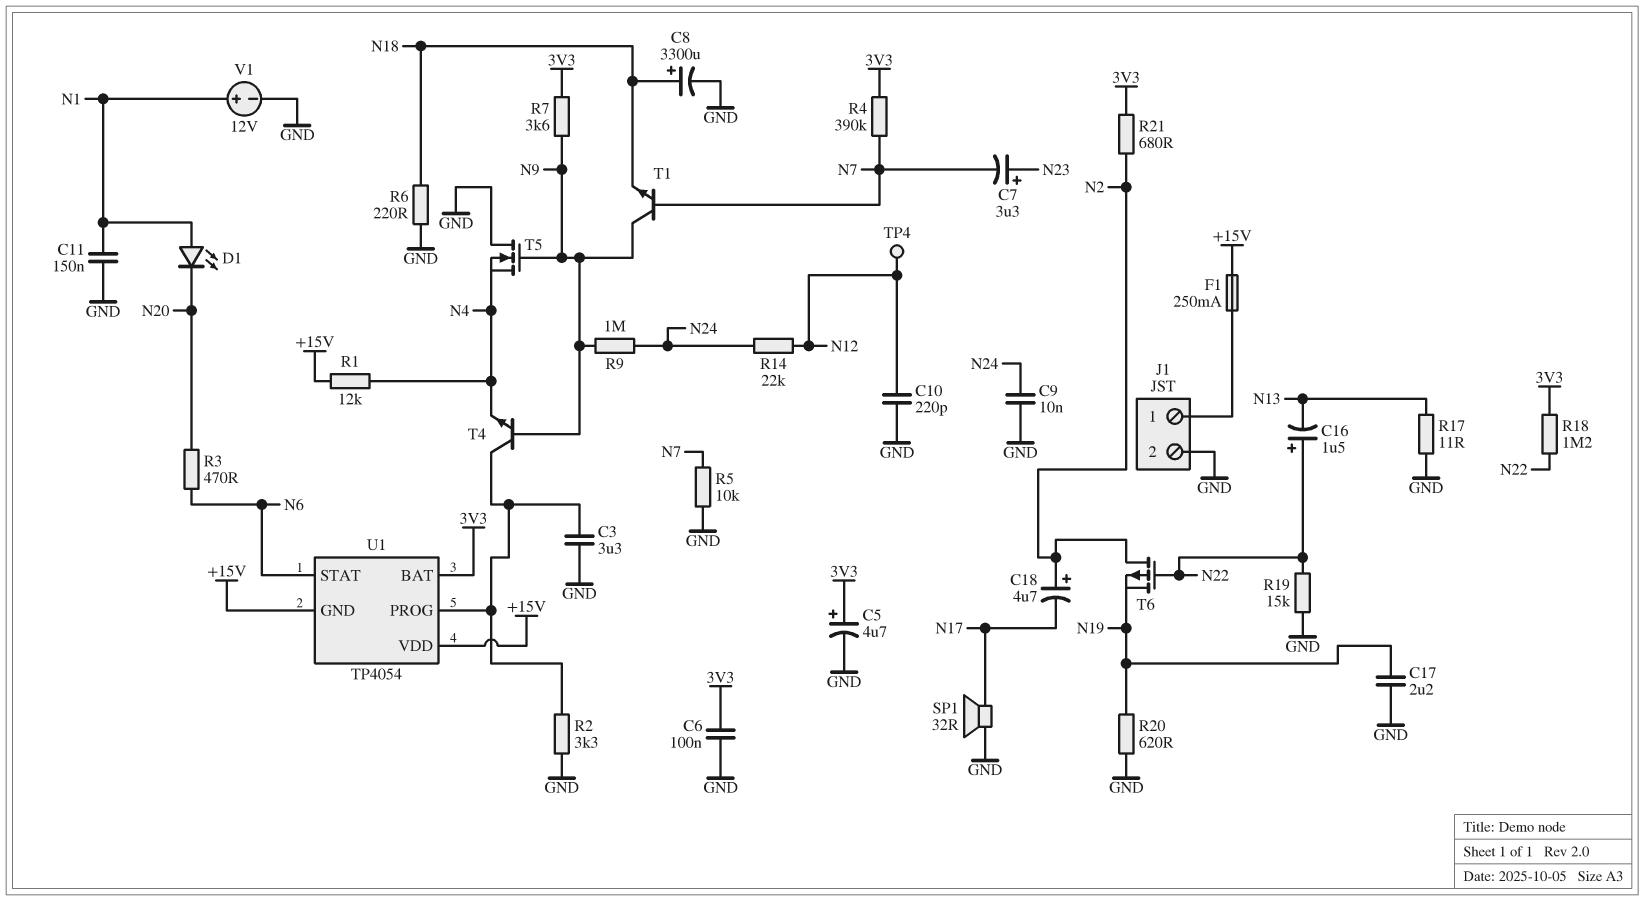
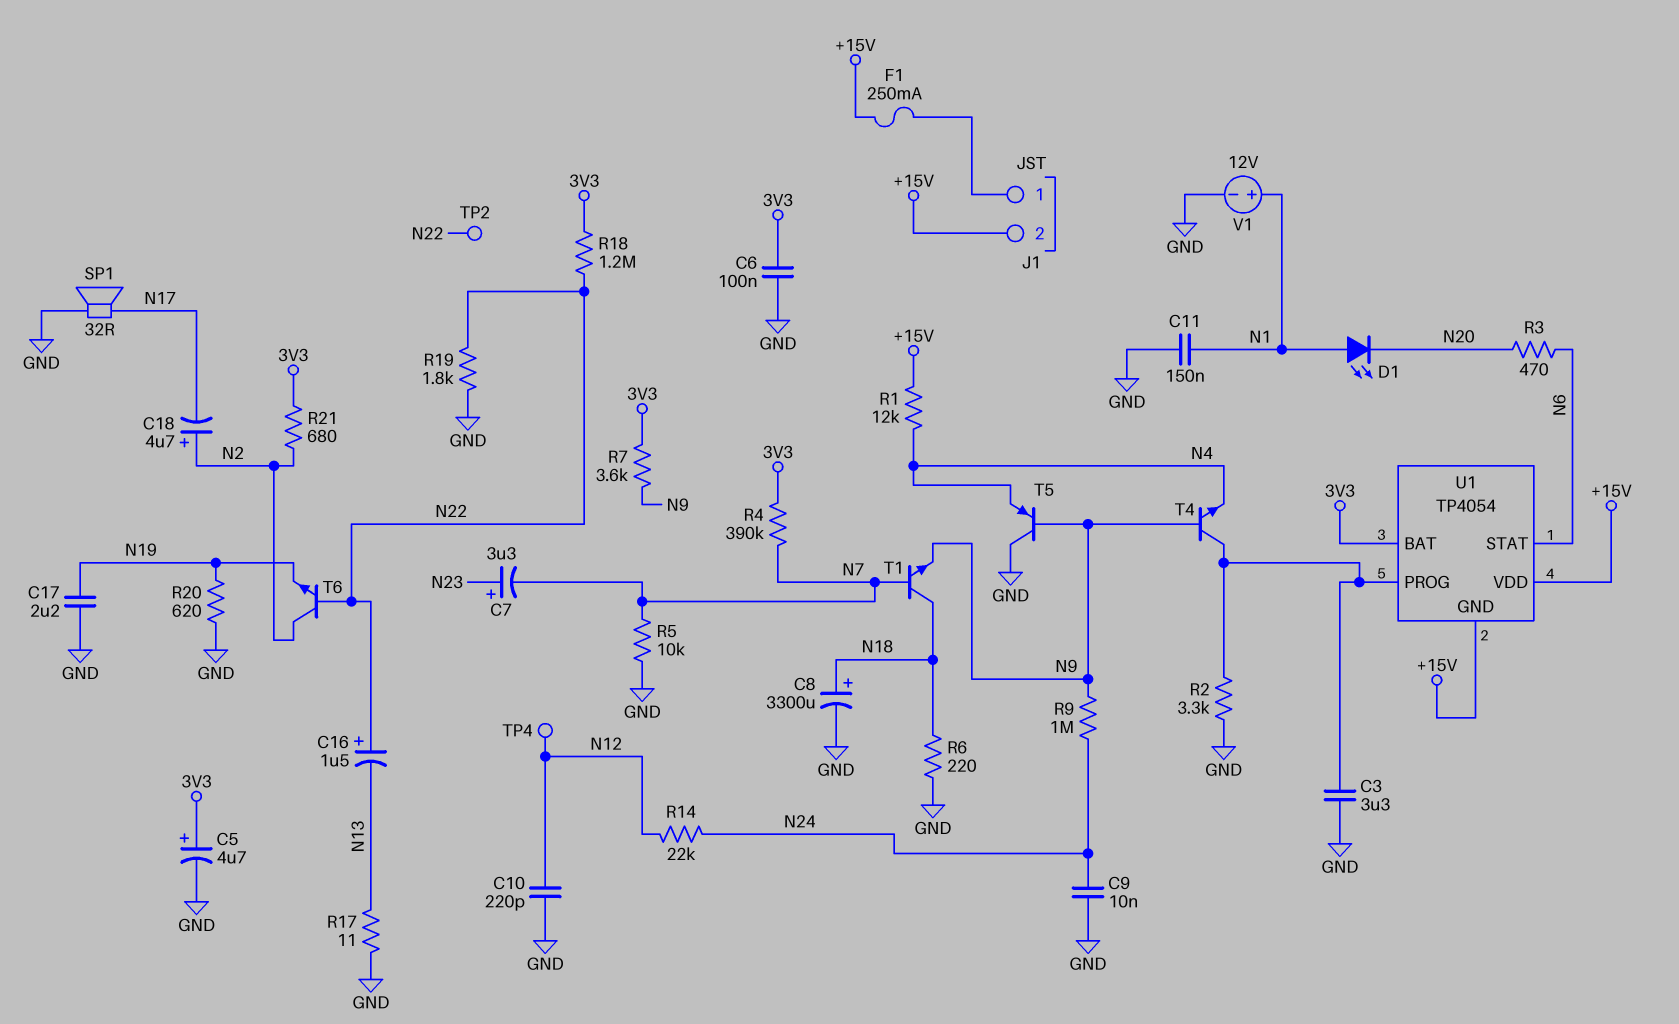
J1 pin 2: GND -> +15V
R19: 15k (GND, N22) -> 1.8k (GND, N22)
T1: NPN (B N7, C N9, E N18) -> NPN (B N7, C N18, E N9)
T5: NMOS (G N9, D GND, S N4) -> PNP (B N9, C GND, E N4)
T6: PMOS (G N22, D N2, S N19) -> NPN (B N22, C N2, E N19)
TP2: none -> test point (N22)

